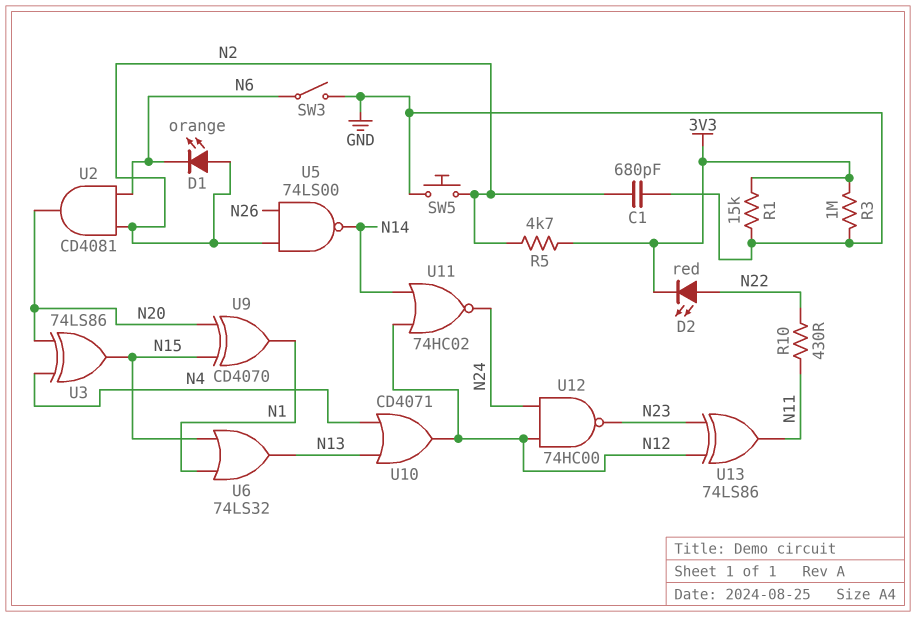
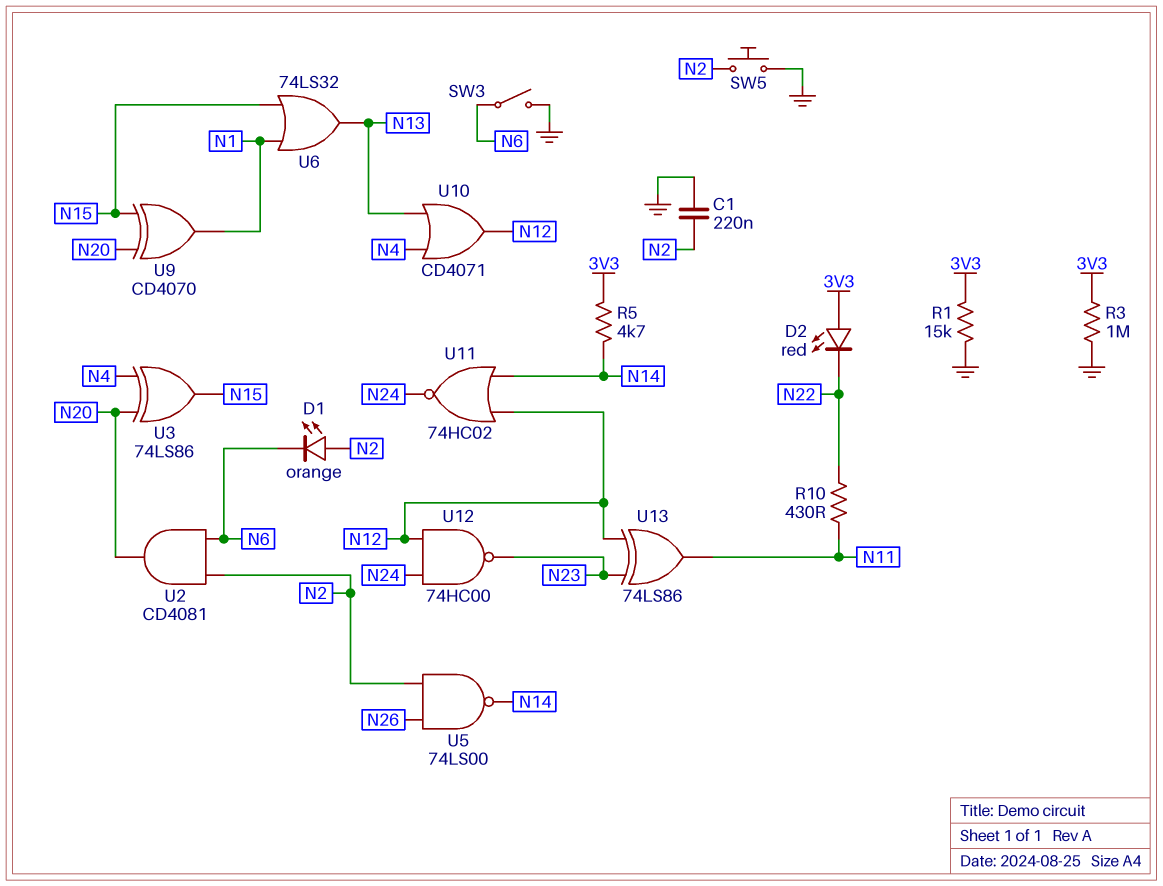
C1: 680pF (GND, N2) -> 220nF (GND, N2)
D2: LED red (A N22, K 3V3) -> LED red (A 3V3, K N22)
R5: 4.7k (3V3, N2) -> 4.7k (3V3, N14)

